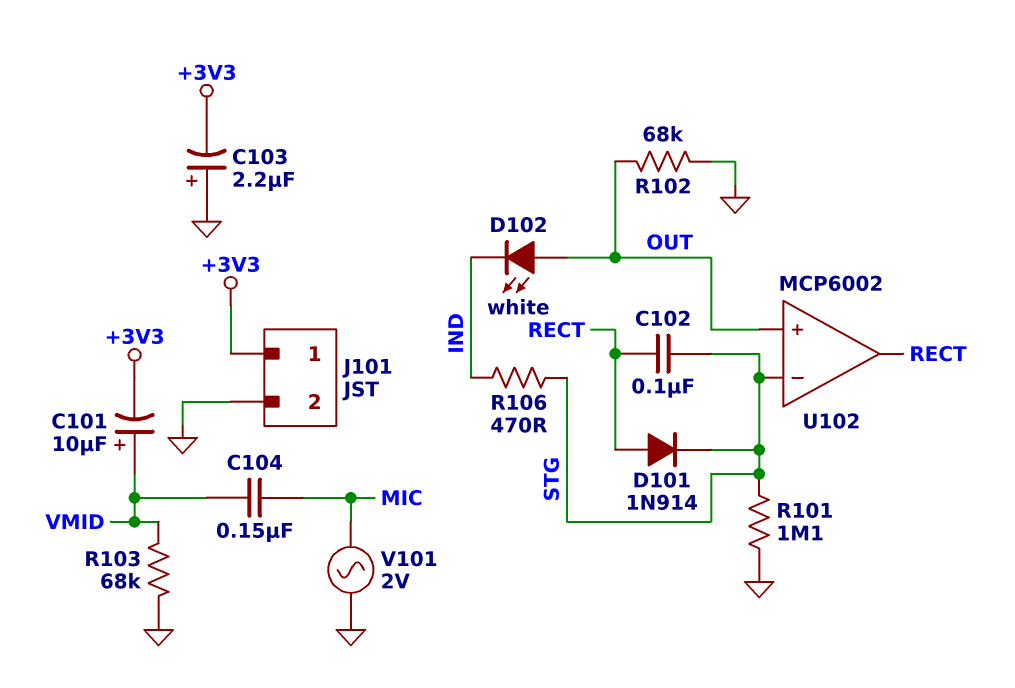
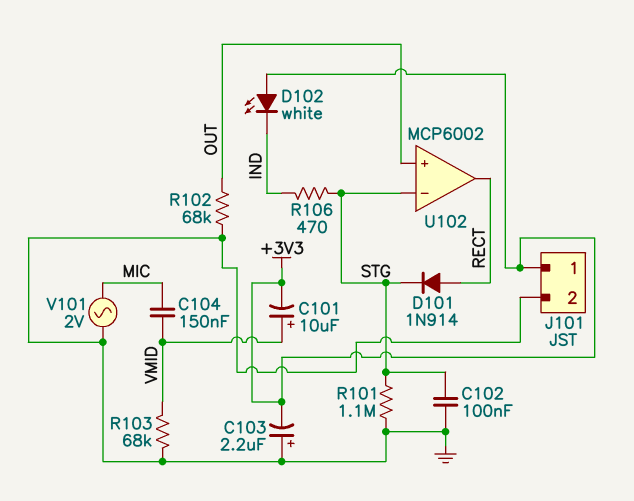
C102: 100nF (RECT, STG) -> 100nF (GND, STG)
D102: LED white (A OUT, K IND) -> LED white (A +3V3, K IND)

